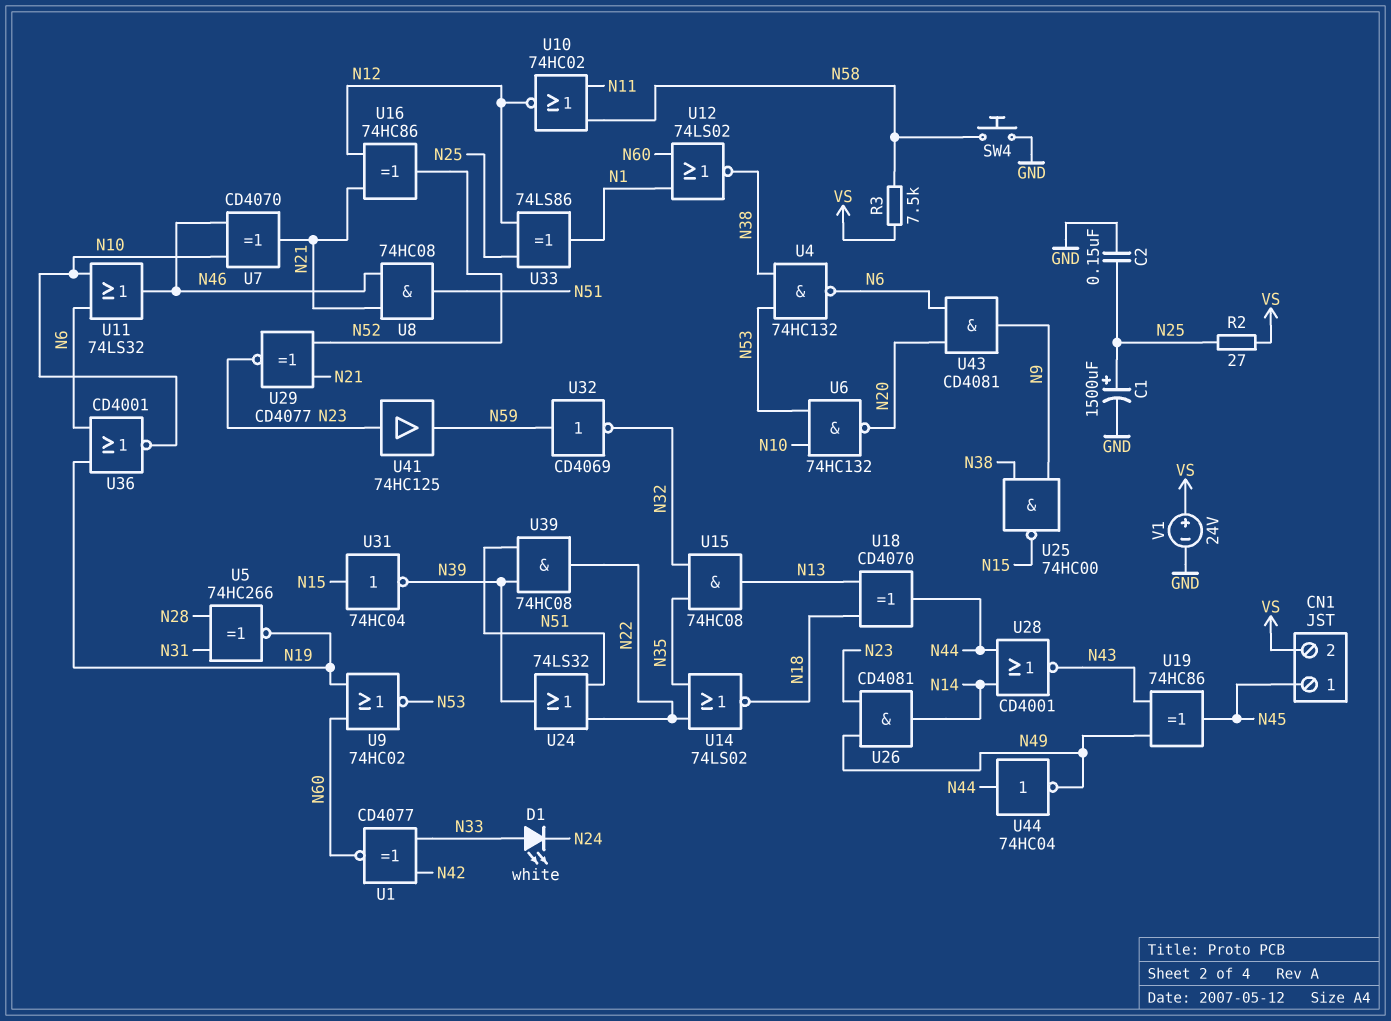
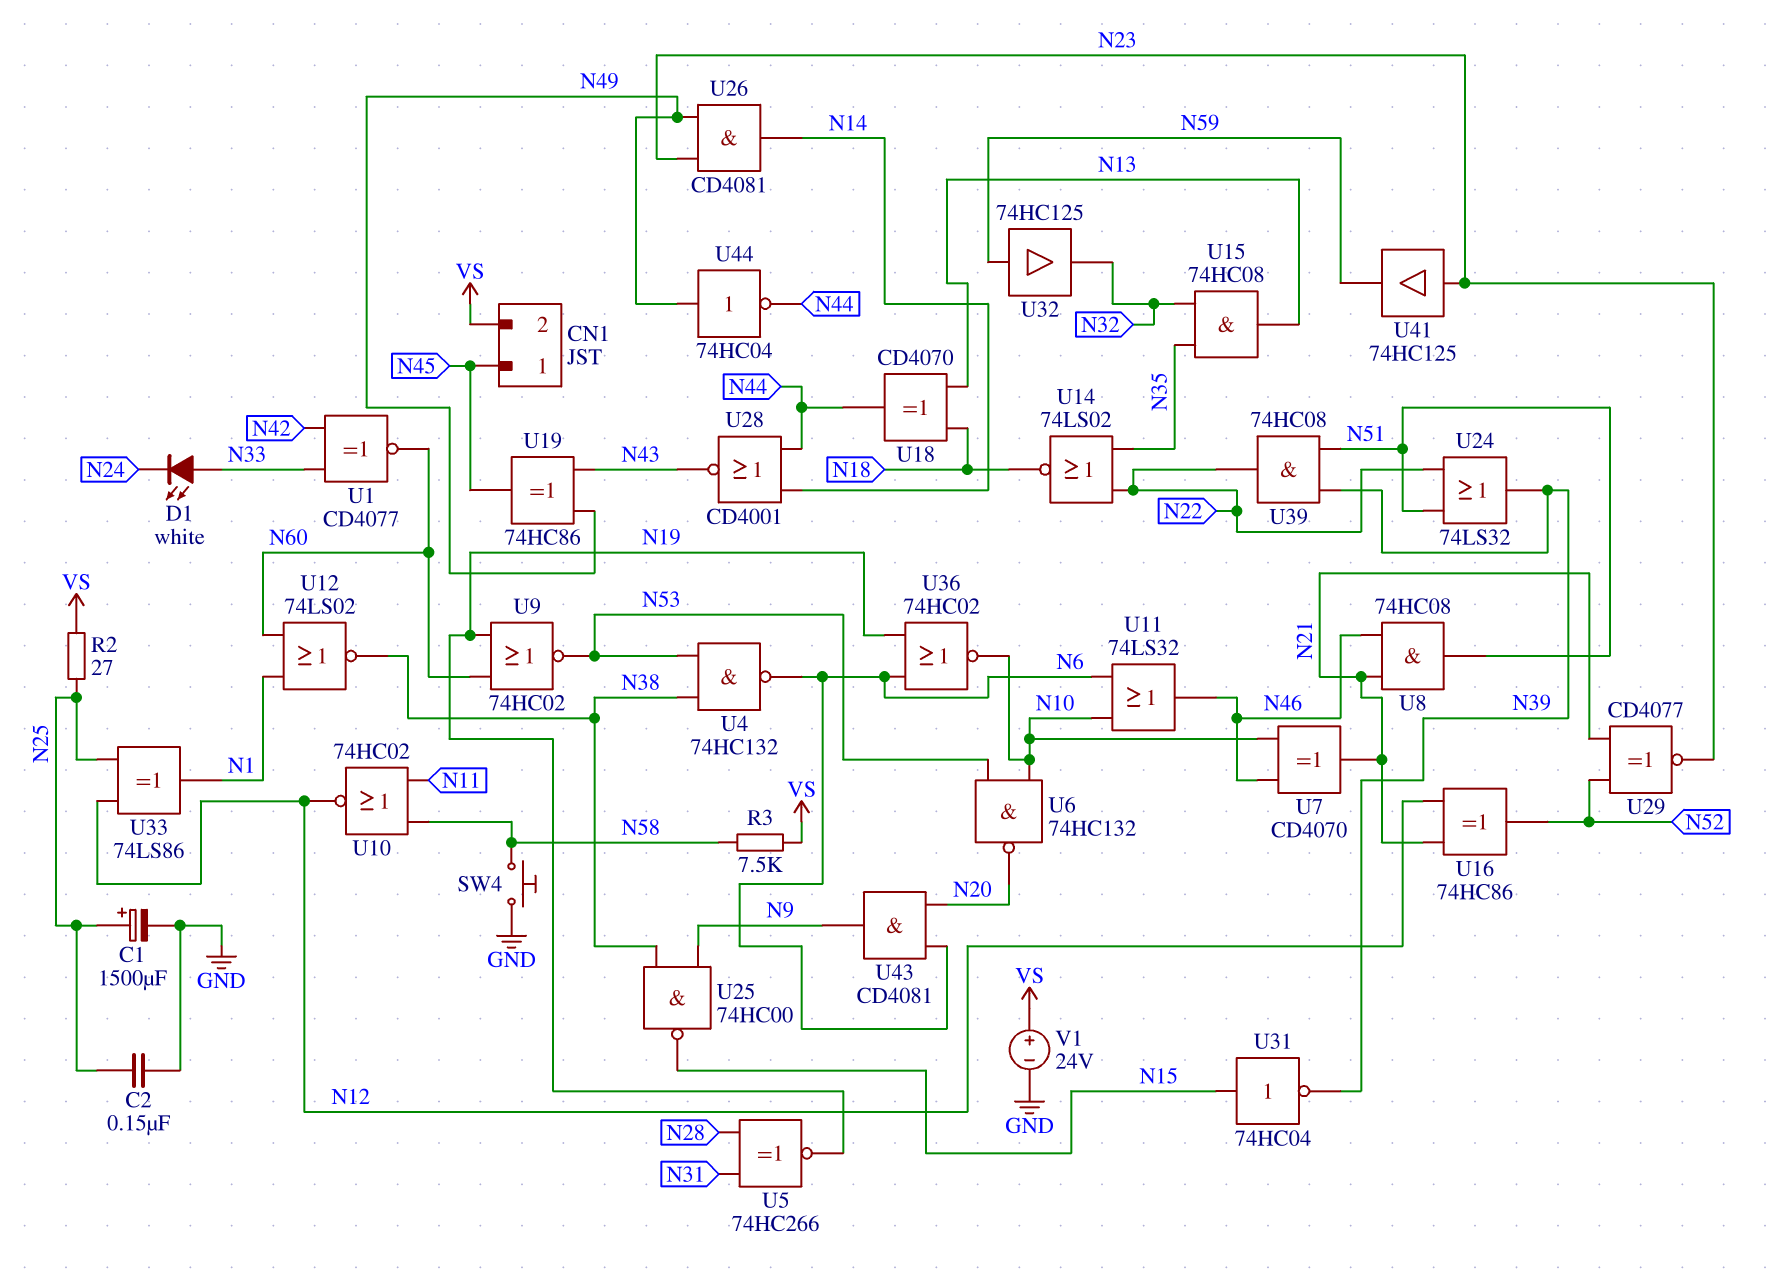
U32: NOT CD4069 (in N59, out N32) -> buffer 74HC125 (in N59, out N32)
U36: NOR CD4001 (in N6, in N19, out N10) -> NOR 74HC02 (in N6, in N19, out N10)
U44: NOT 74HC04 (in N44, out N49) -> NOT 74HC04 (in N49, out N44)

